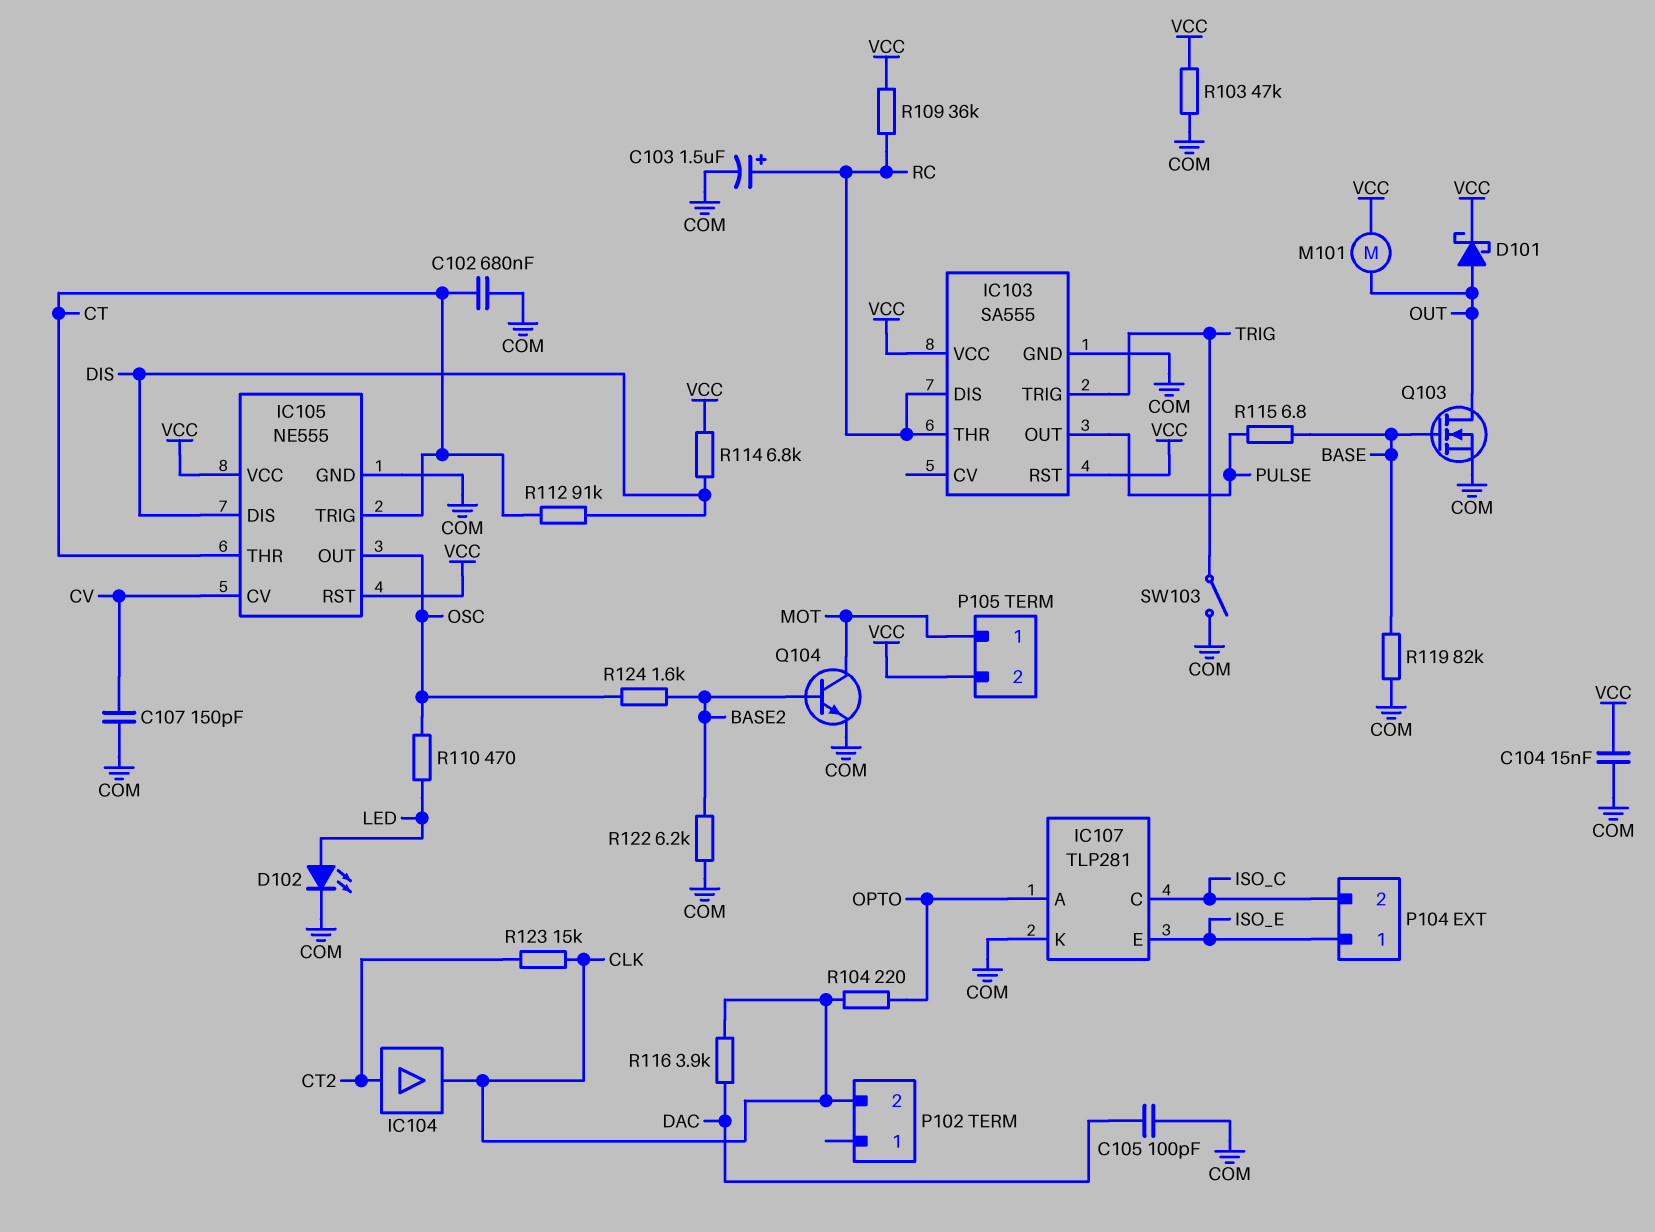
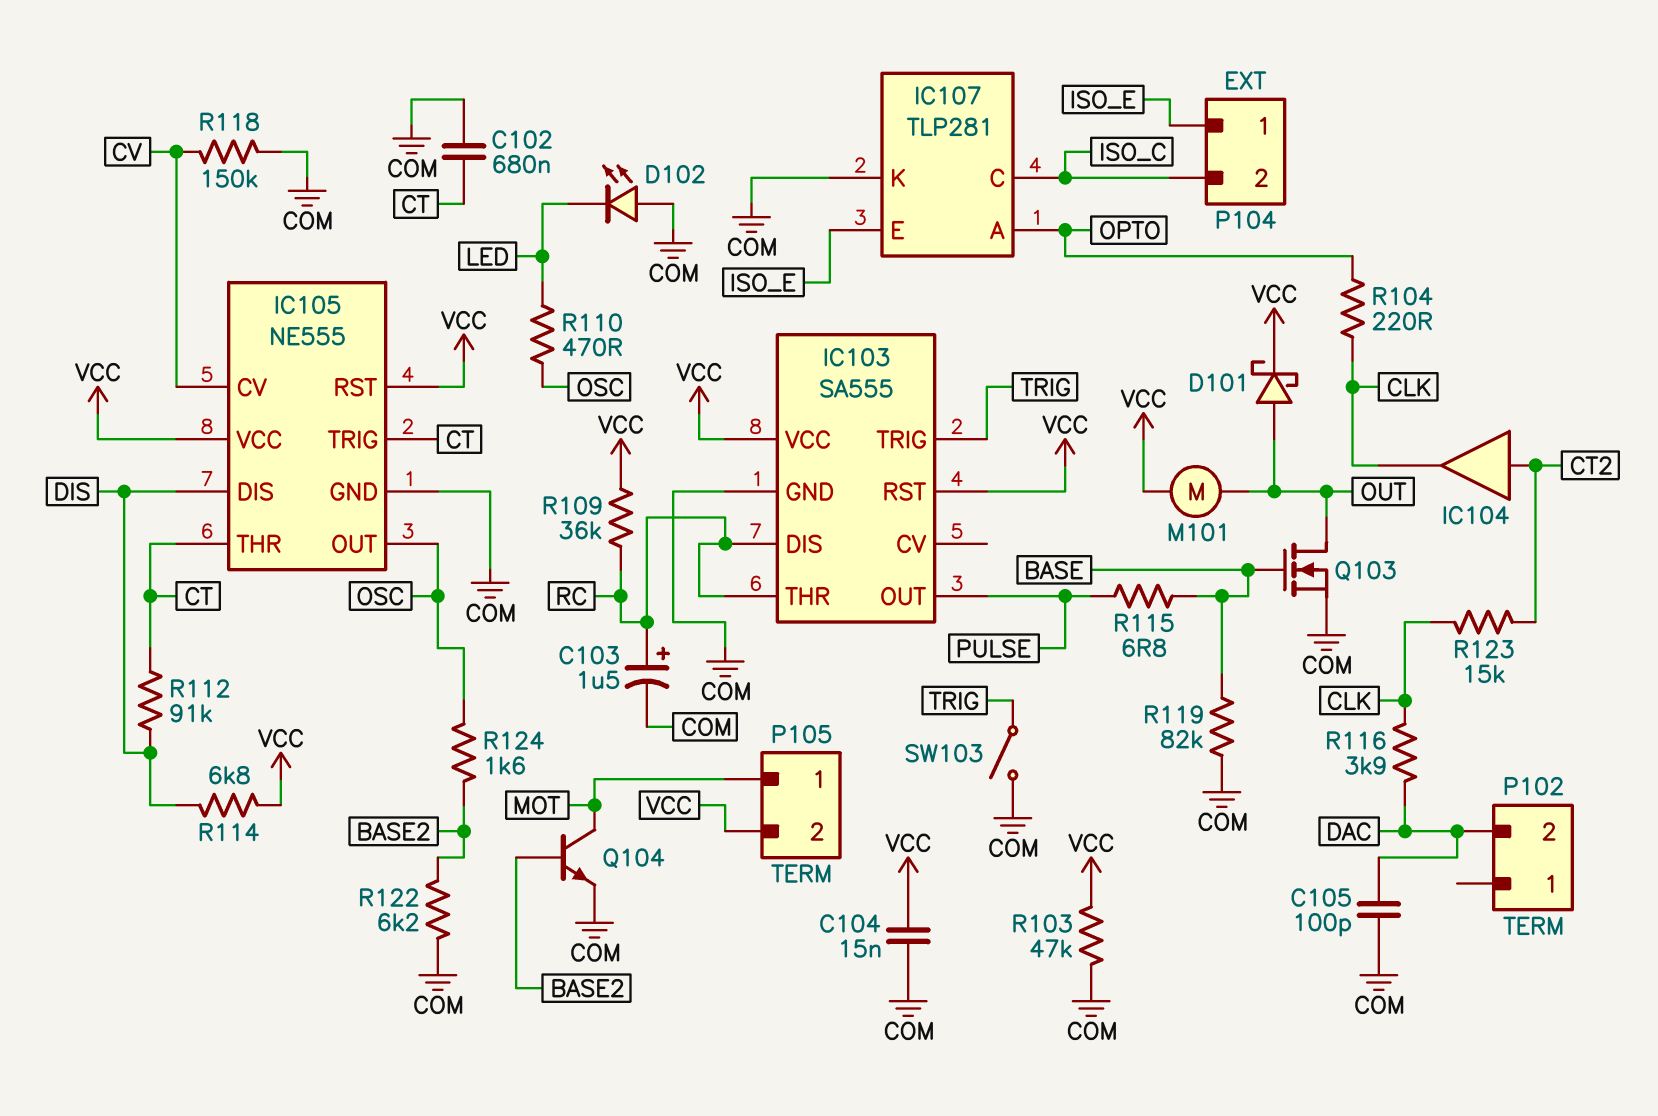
C107: 150pF (COM, CV) -> none
D102: LED (A LED, K COM) -> LED (A COM, K LED)
P102 pin 2: CLK -> DAC
R118: none -> 150k (COM, CV)

